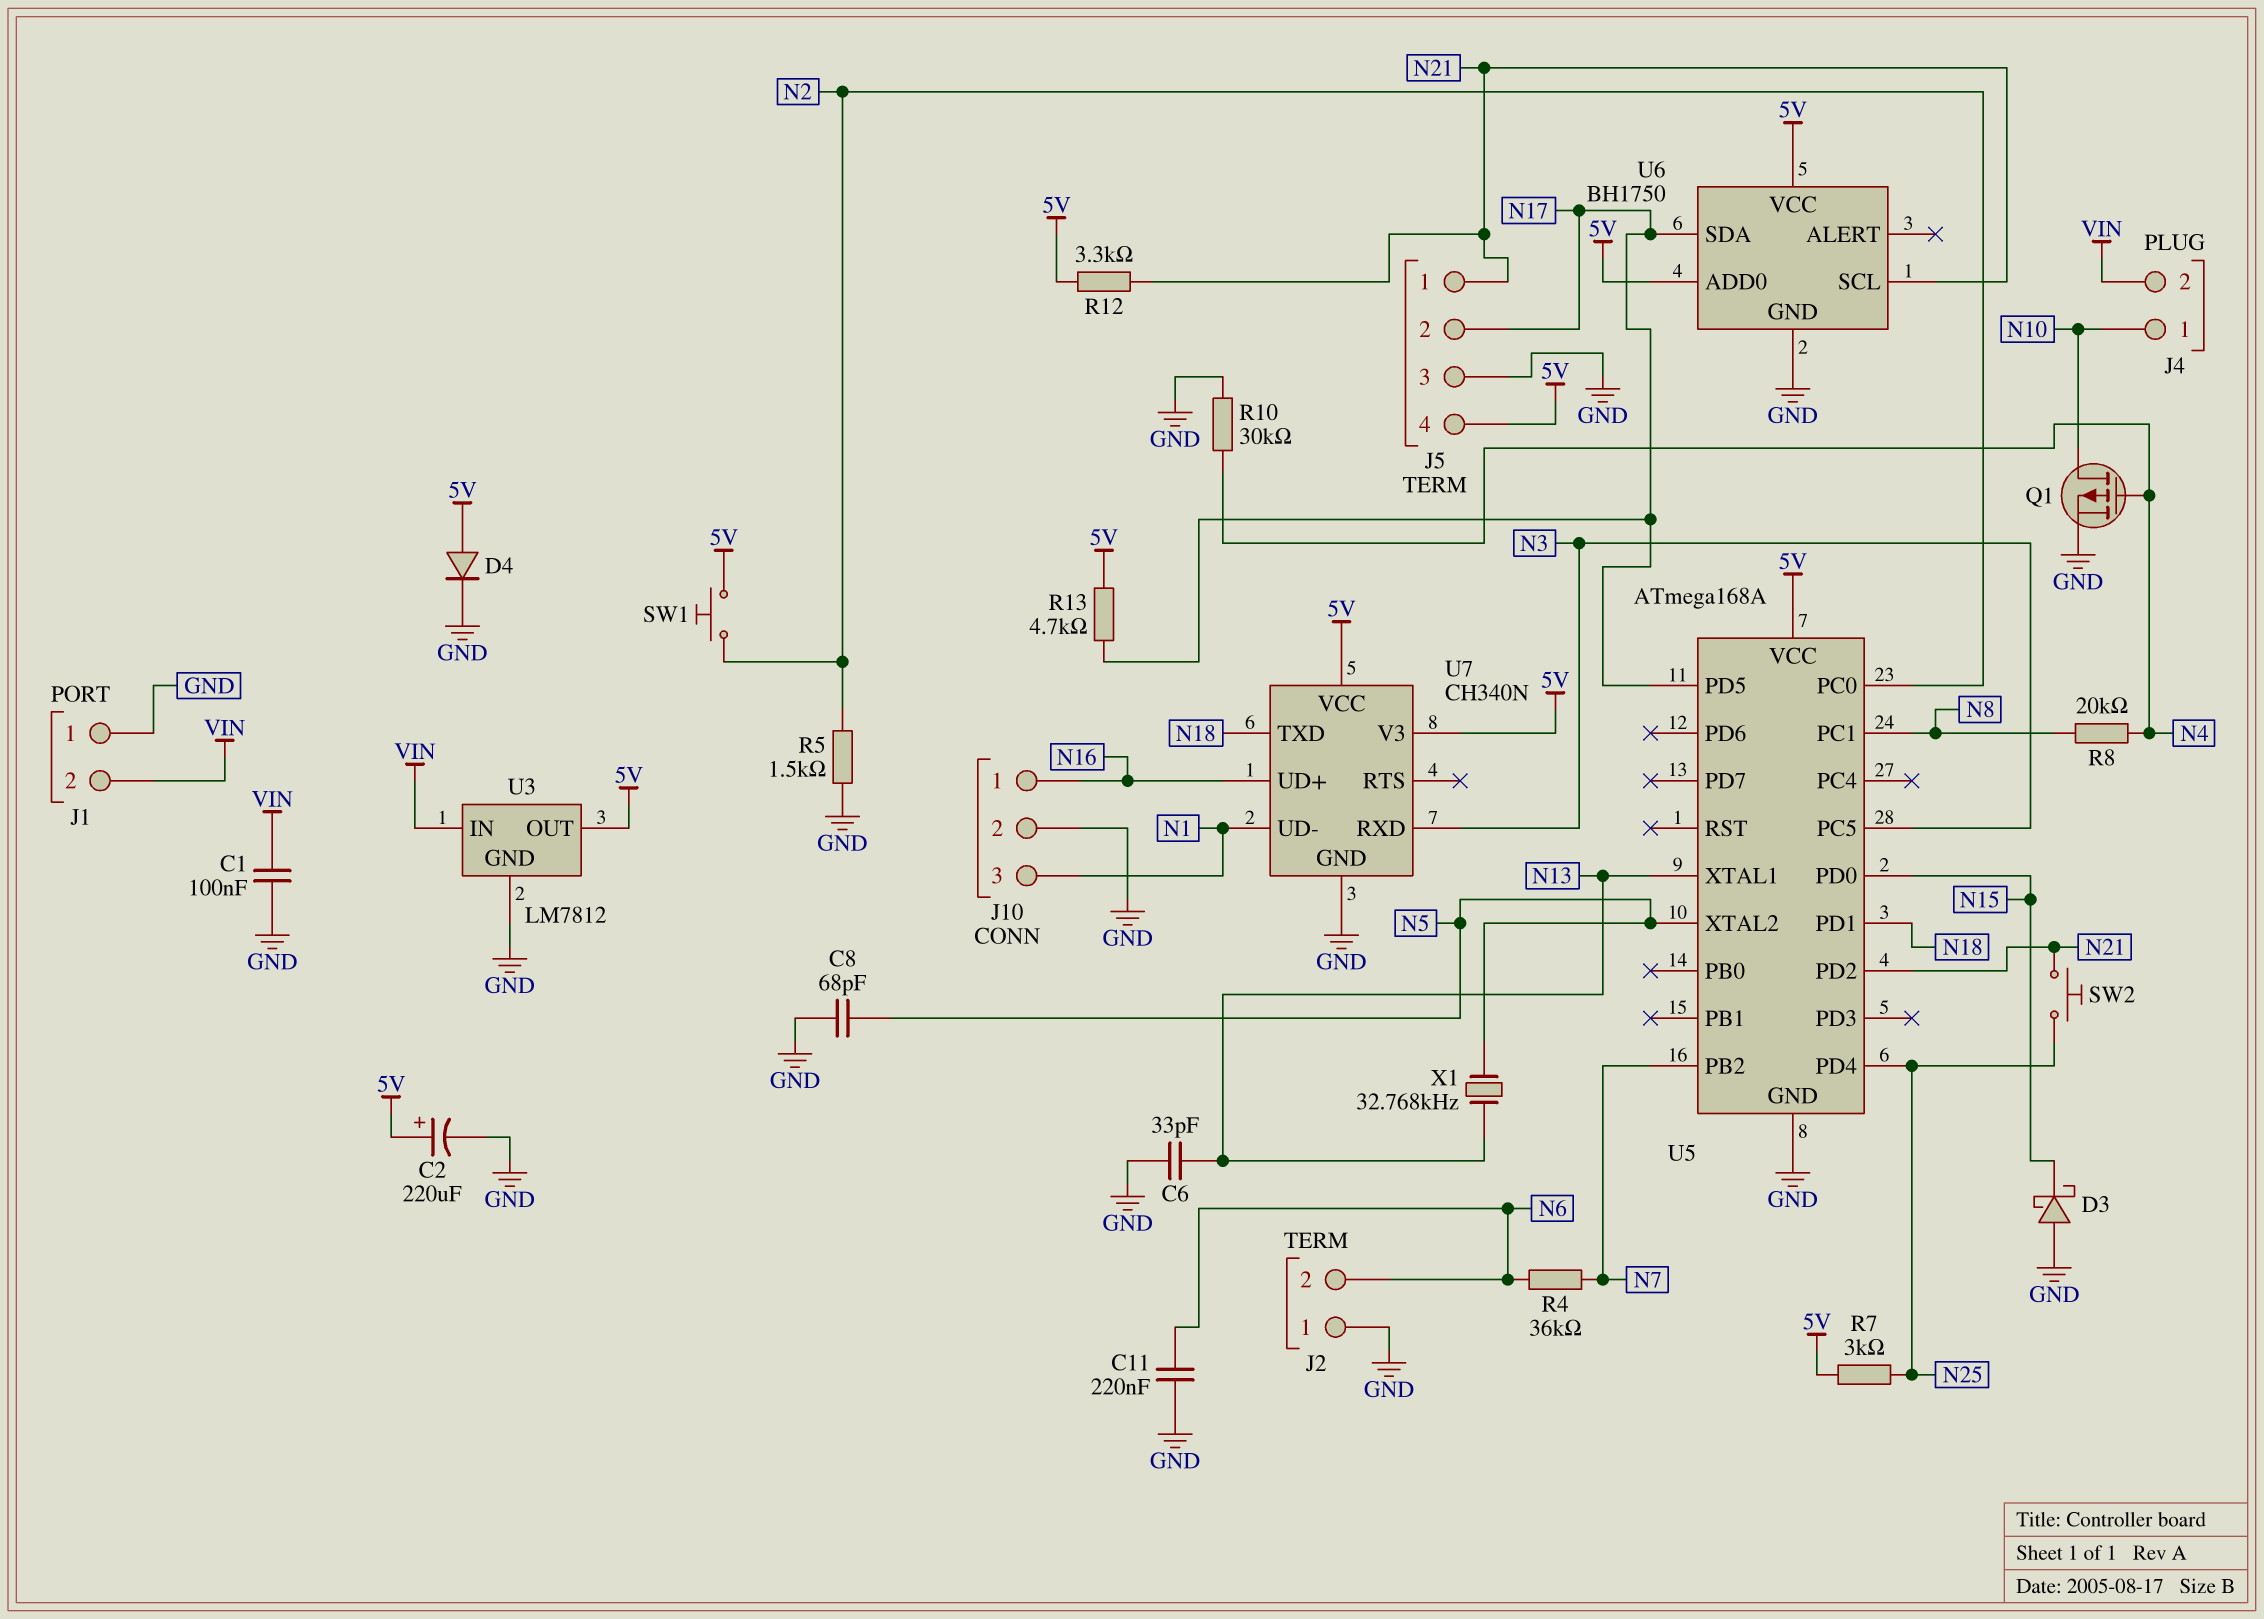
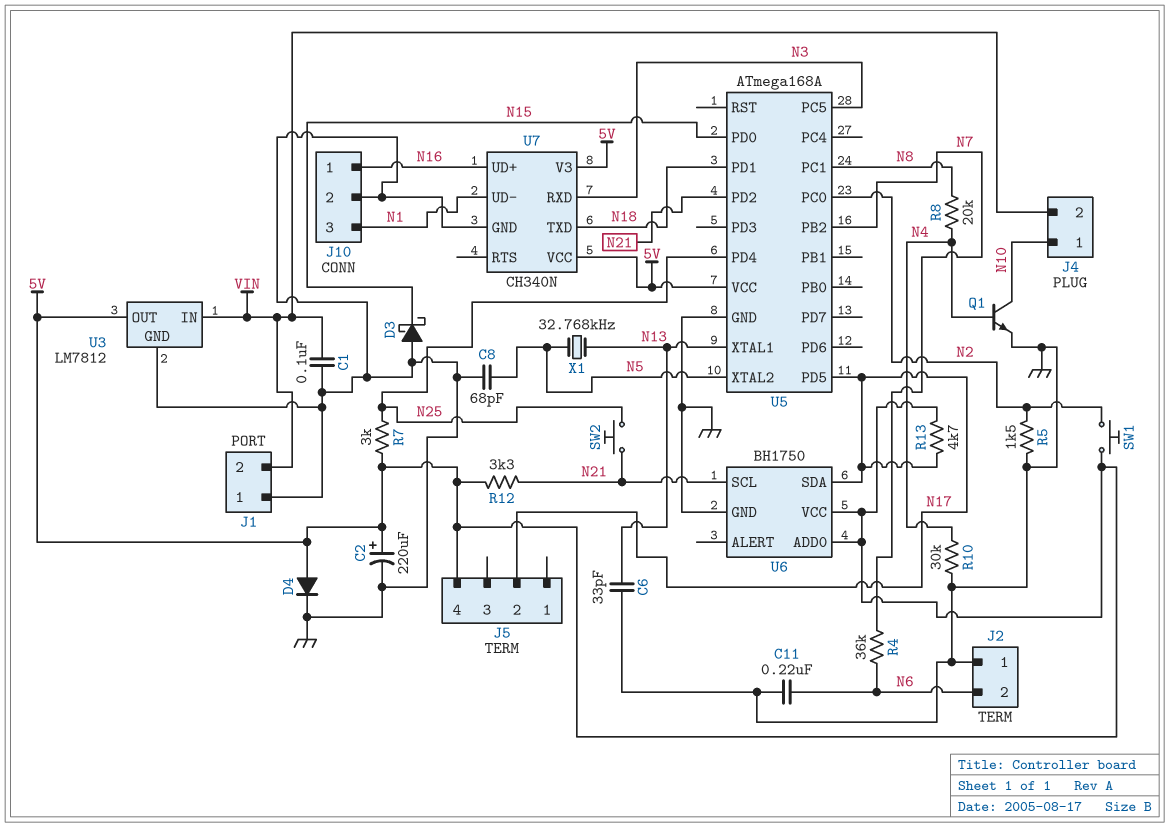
J5 pin 1: N21 -> none
J5 pin 3: GND -> none
Q1: PMOS (G N4, D N10, S GND) -> NPN (B N4, C N10, E GND)

